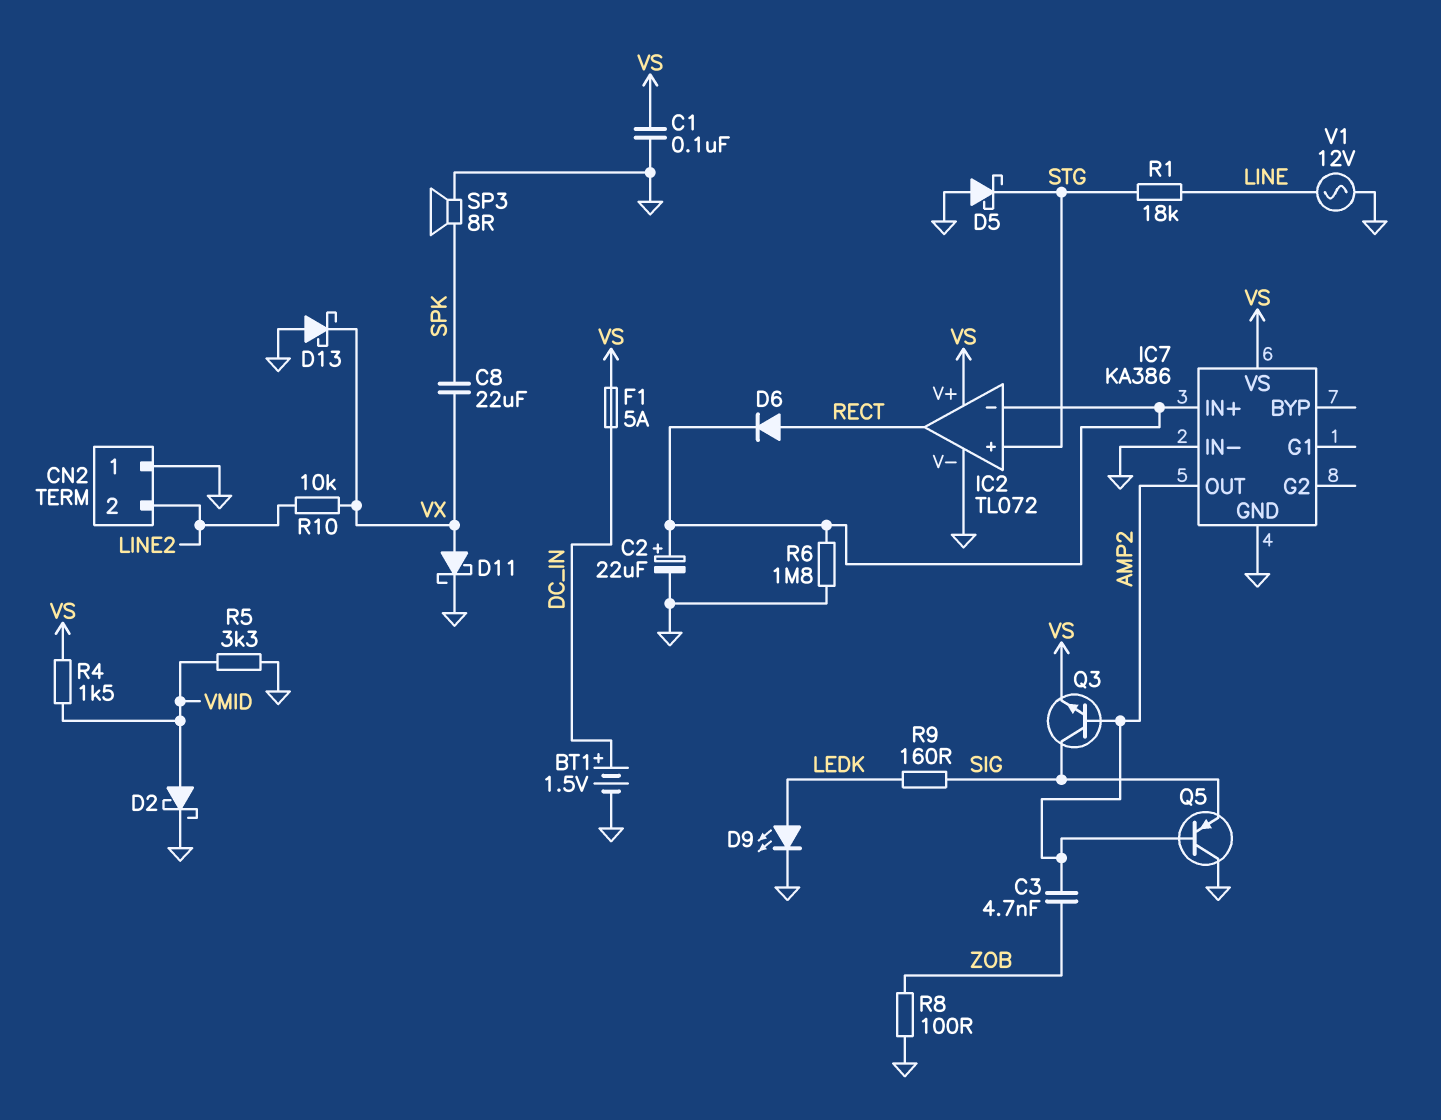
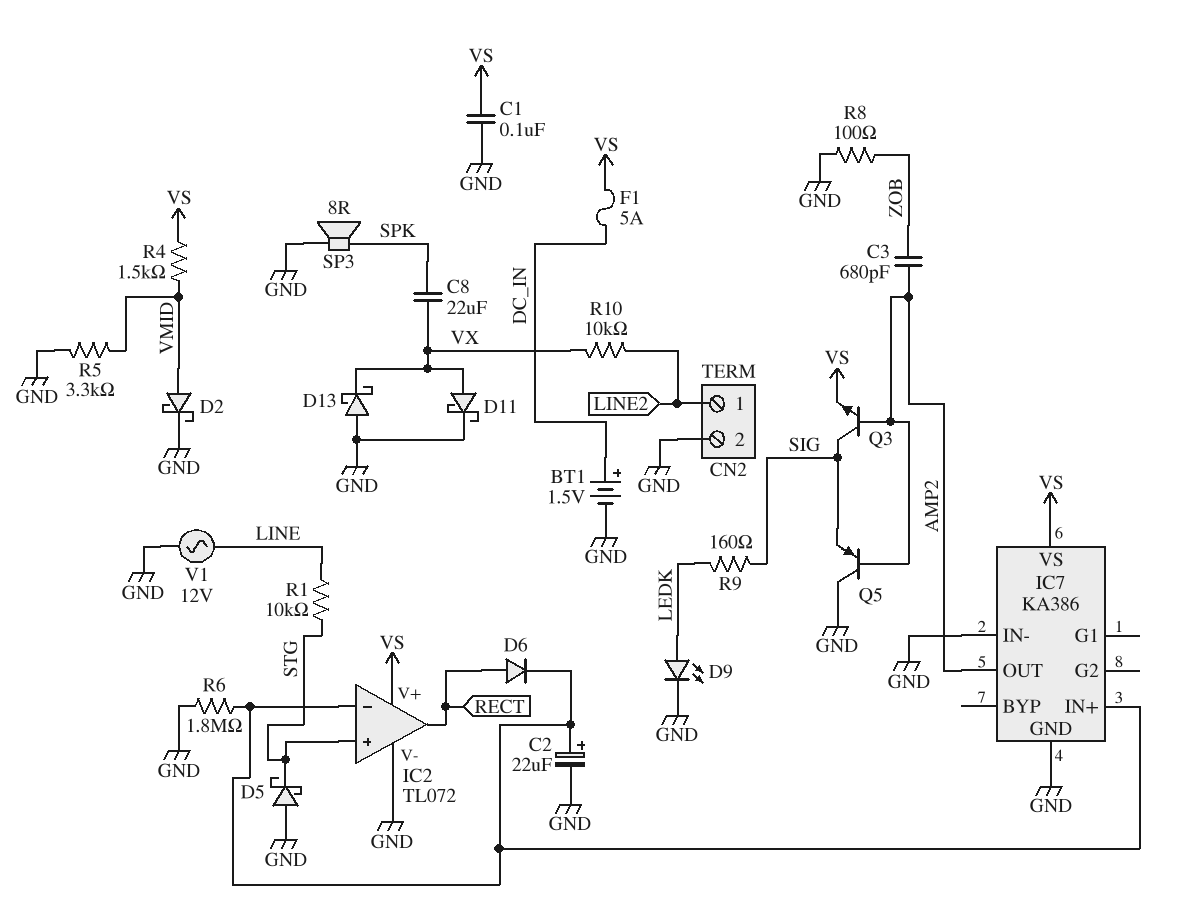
C3: 4.7nF (AMP2, ZOB) -> 680pF (AMP2, ZOB)
CN2 pin 1: GND -> LINE2
CN2 pin 2: LINE2 -> GND
R1: 18k (LINE, STG) -> 10k (LINE, STG)

